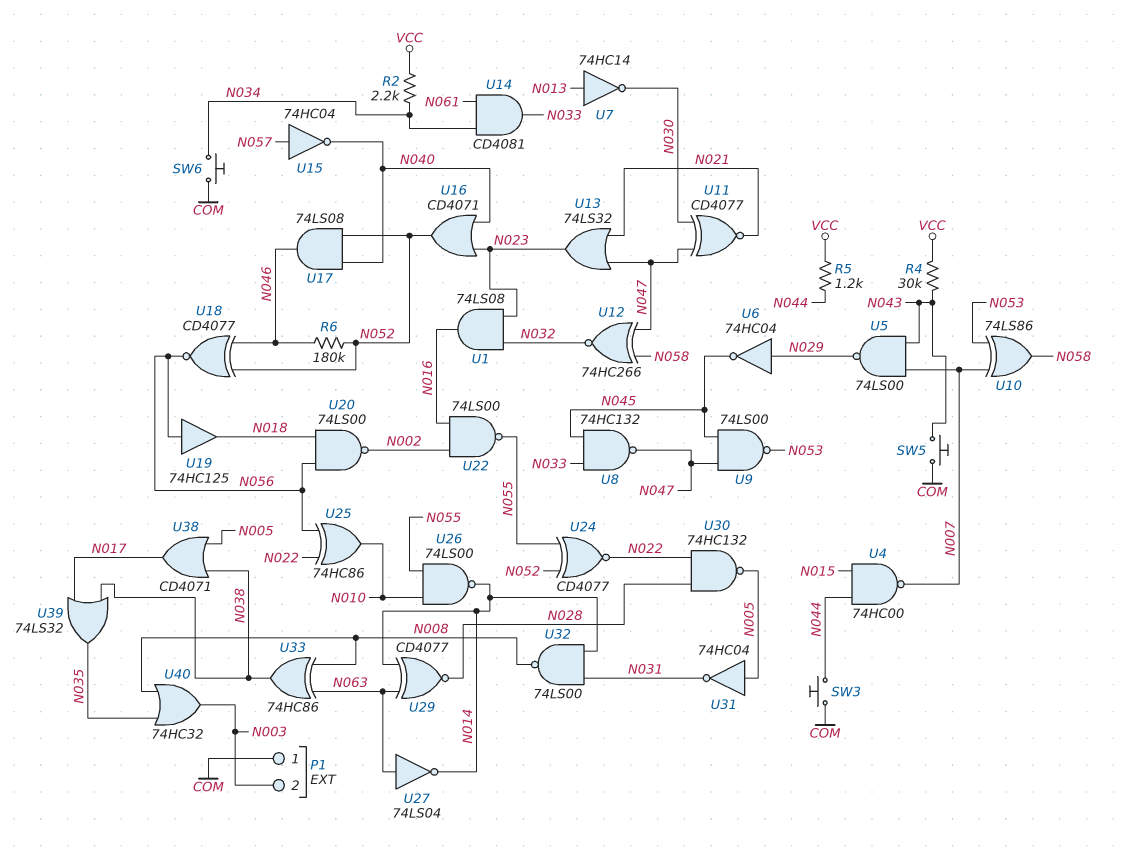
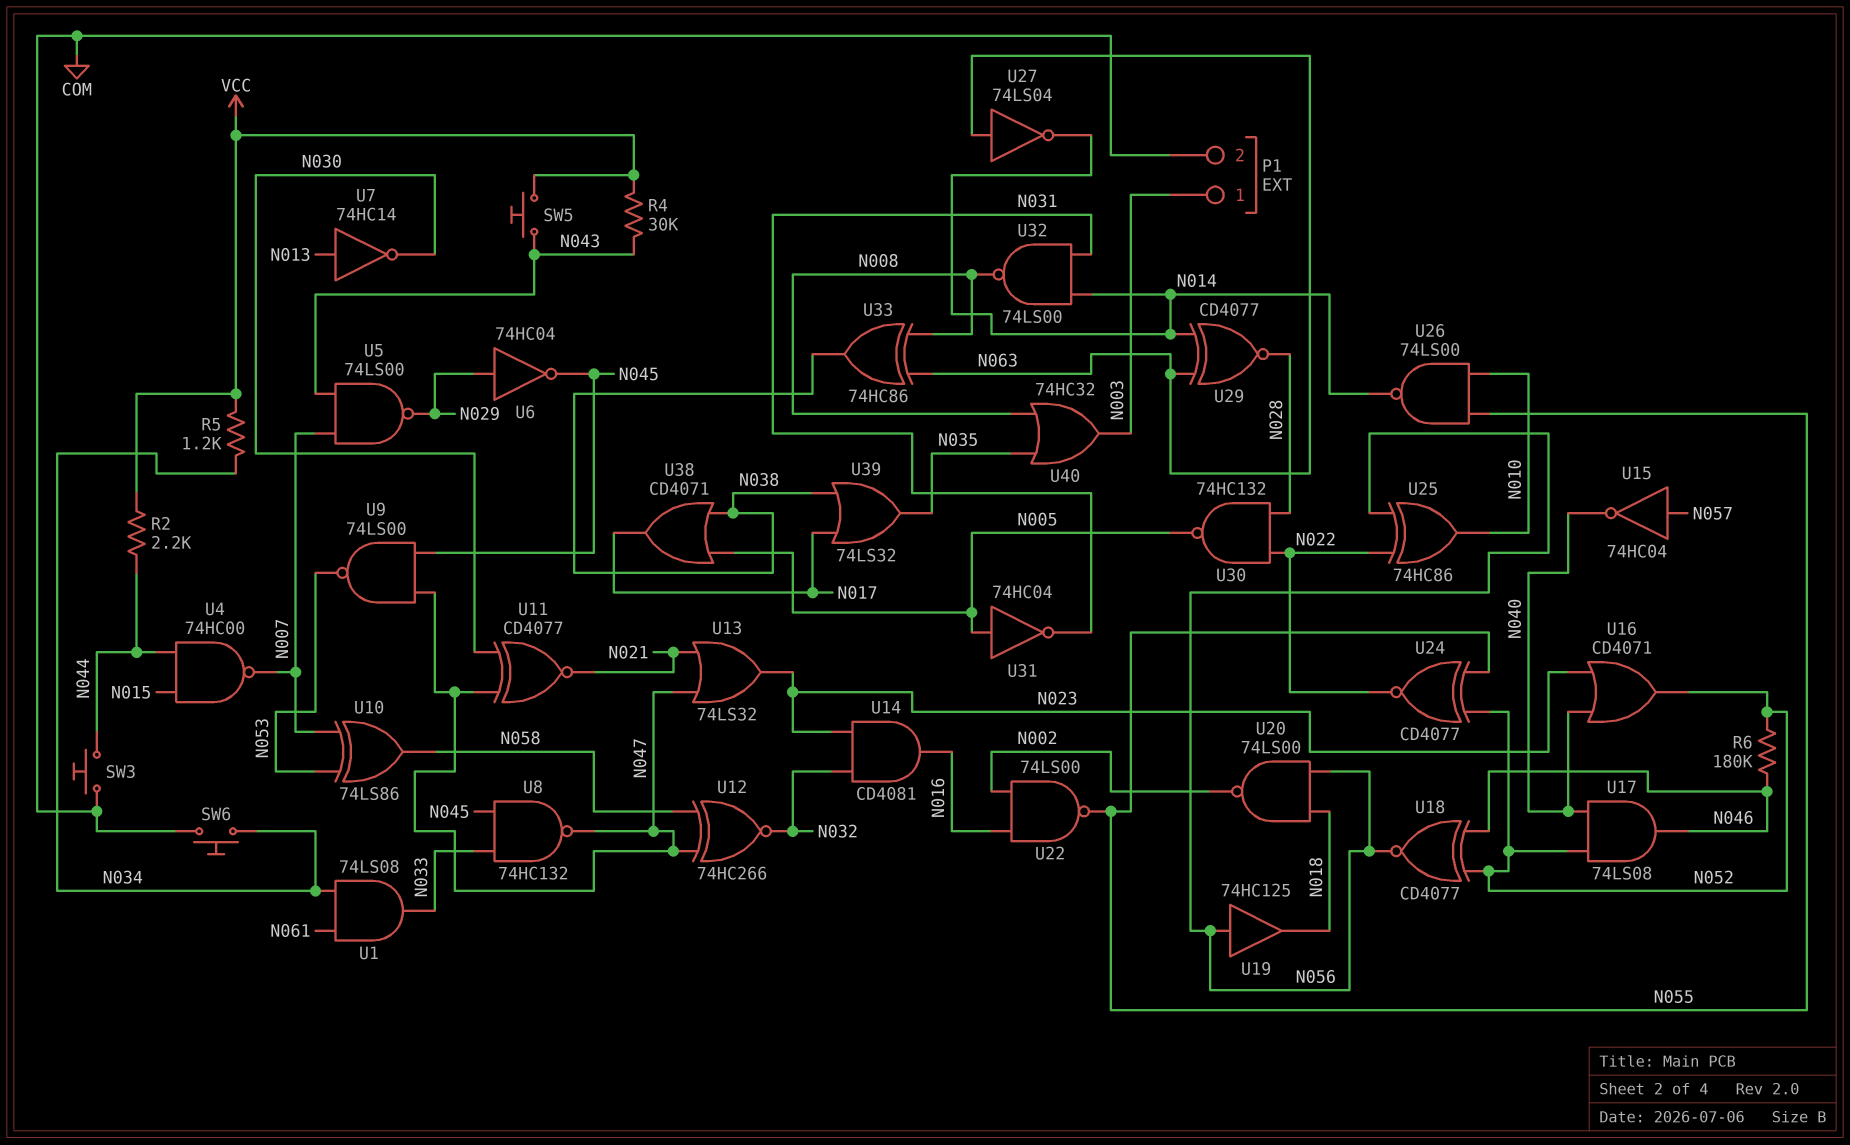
P1 pin 1: COM -> N003
P1 pin 2: N003 -> COM
R2: 2.2k (N034, VCC) -> 2.2k (N044, VCC)
R5: 1.2k (N044, VCC) -> 1.2k (N034, VCC)
SW5: button (COM, N043) -> button (N043, VCC)
U1: AND 74LS08 (in N023, in N032, out N016) -> AND 74LS08 (in N034, in N061, out N033)
U14: AND CD4081 (in N034, in N061, out N033) -> AND CD4081 (in N023, in N032, out N016)

